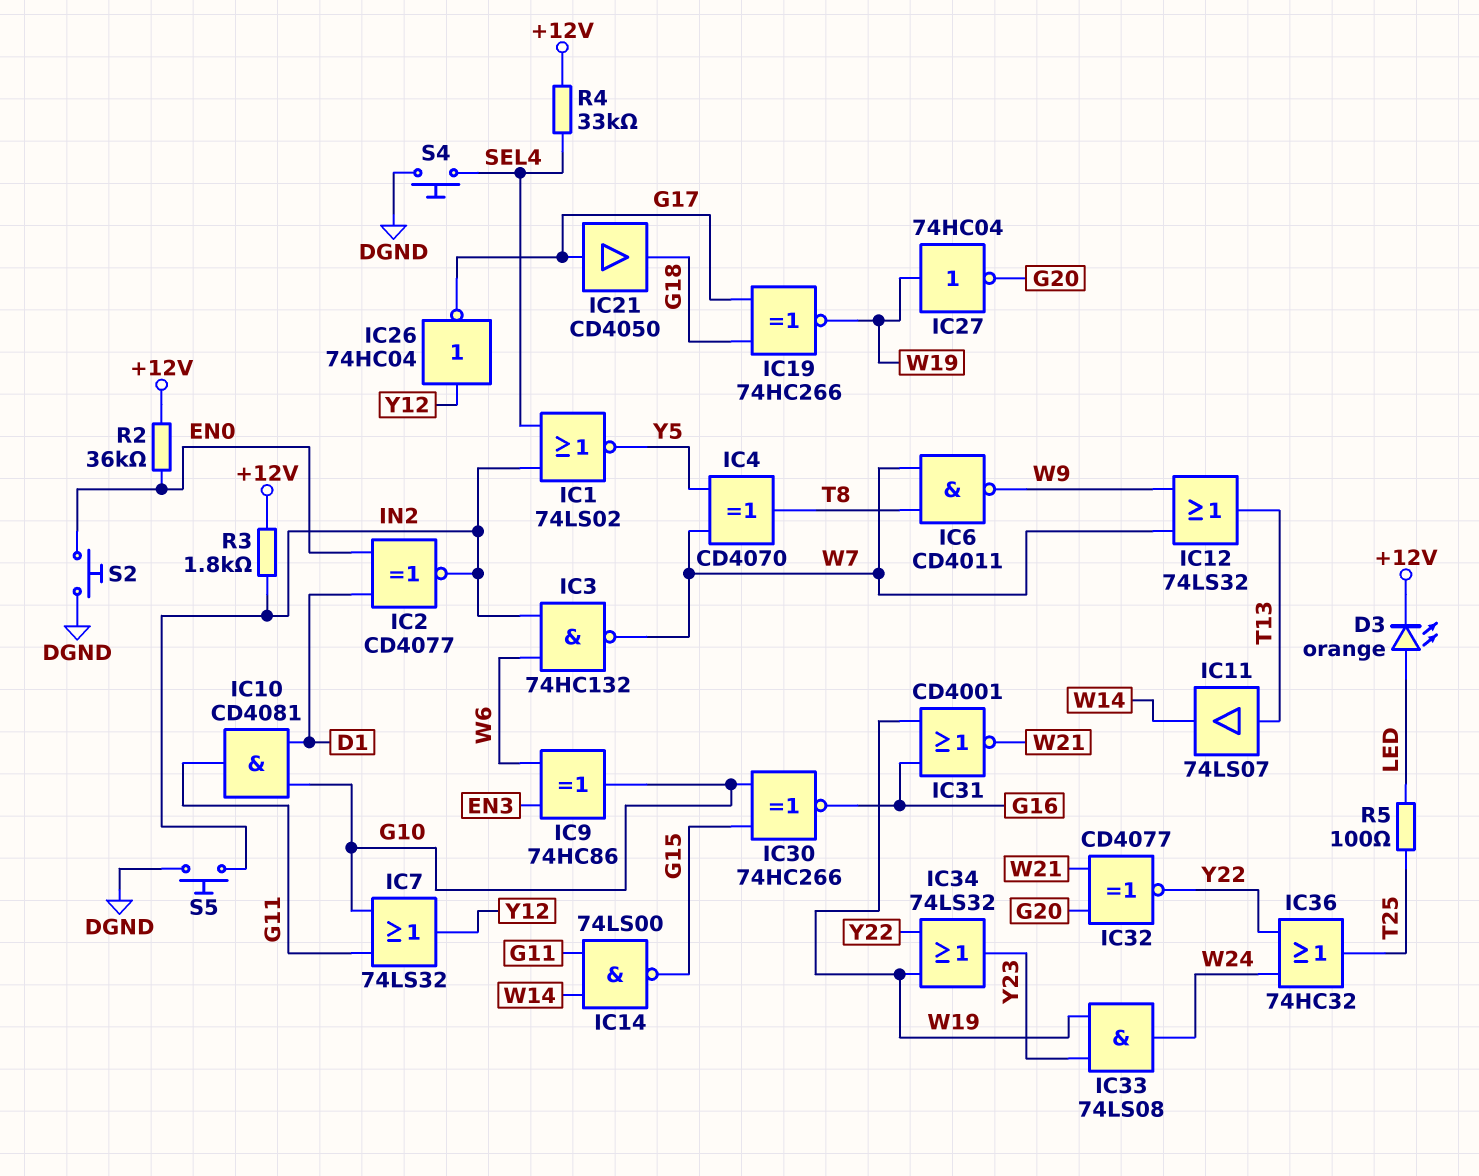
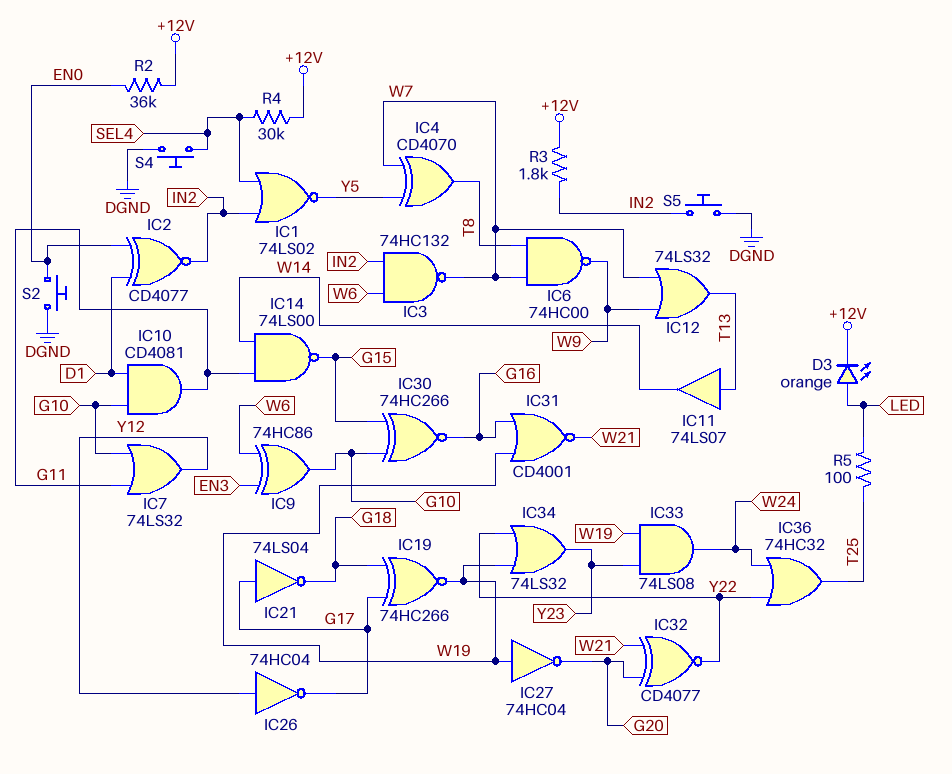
IC6: NAND CD4011 (in T8, in W7, out W9) -> NAND 74HC00 (in T8, in W7, out W9)
IC21: buffer CD4050 (in G17, out G18) -> NOT 74LS04 (in G17, out G18)
R4: 33k (+12V, SEL4) -> 30k (+12V, SEL4)

